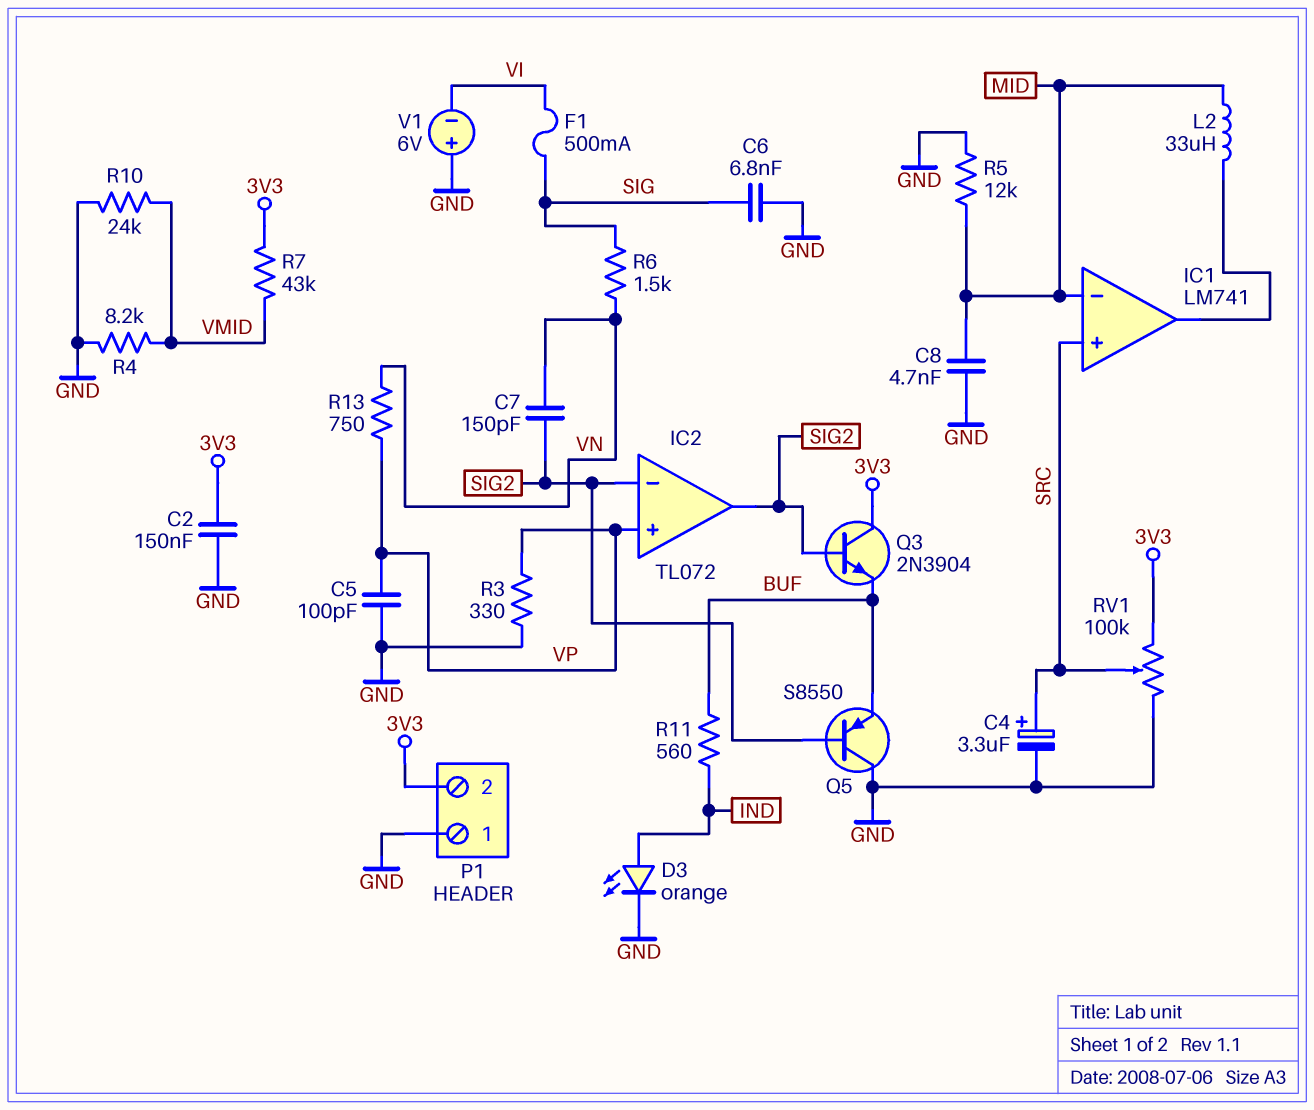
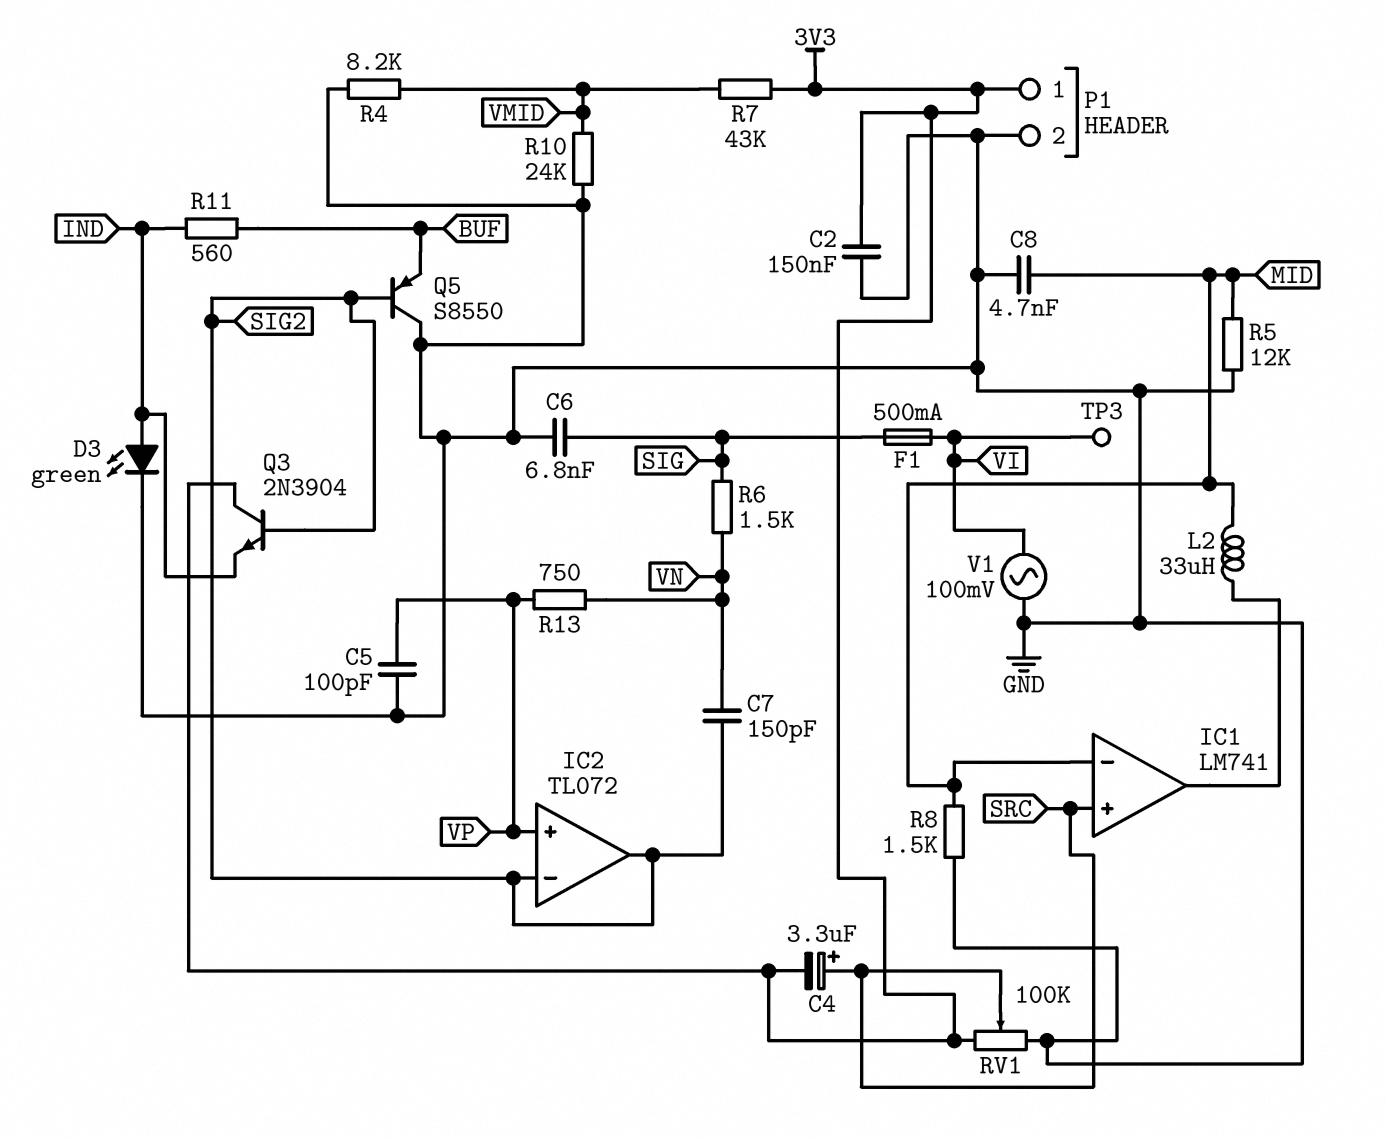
C4: 3.3uF (plus SRC, minus GND) -> 3.3uF (plus SRC, minus 3V3)
D3: LED orange (A IND, K GND) -> LED green (A IND, K GND)
P1 pin 1: GND -> 3V3
P1 pin 2: 3V3 -> GND
Q3: NPN 2N3904 (B SIG2, C 3V3, E BUF) -> NPN 2N3904 (B SIG2, C 3V3, E IND)
R3: 330 (GND, VP) -> none
R8: none -> 1.5k (GND, MID)
TP3: none -> test point (VI)
V1: 6V (plus GND, minus VI) -> AC 100mV (GND, VI)

